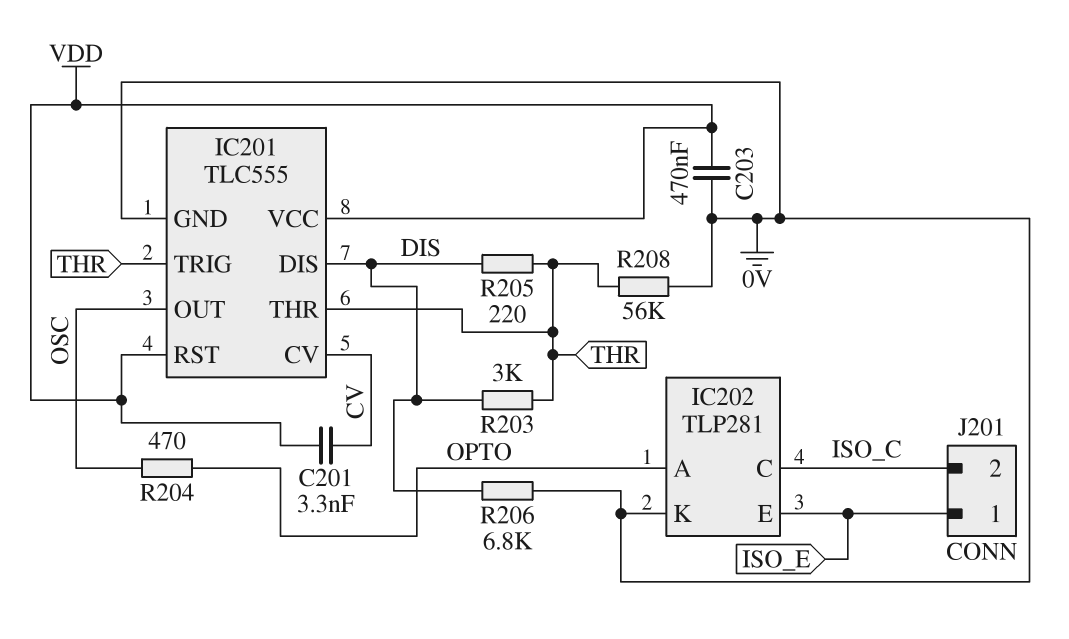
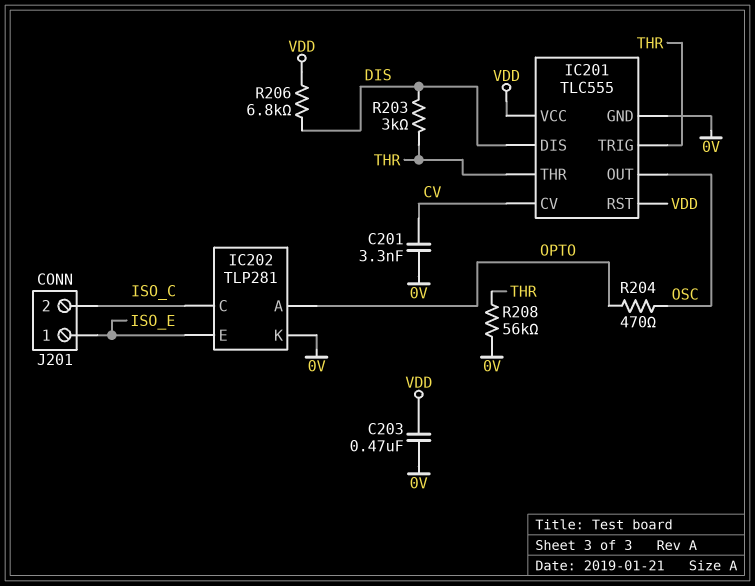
C201: 3.3nF (CV, VDD) -> 3.3nF (0V, CV)
R205: 220 (DIS, THR) -> none
R206: 6.8k (0V, DIS) -> 6.8k (DIS, VDD)

